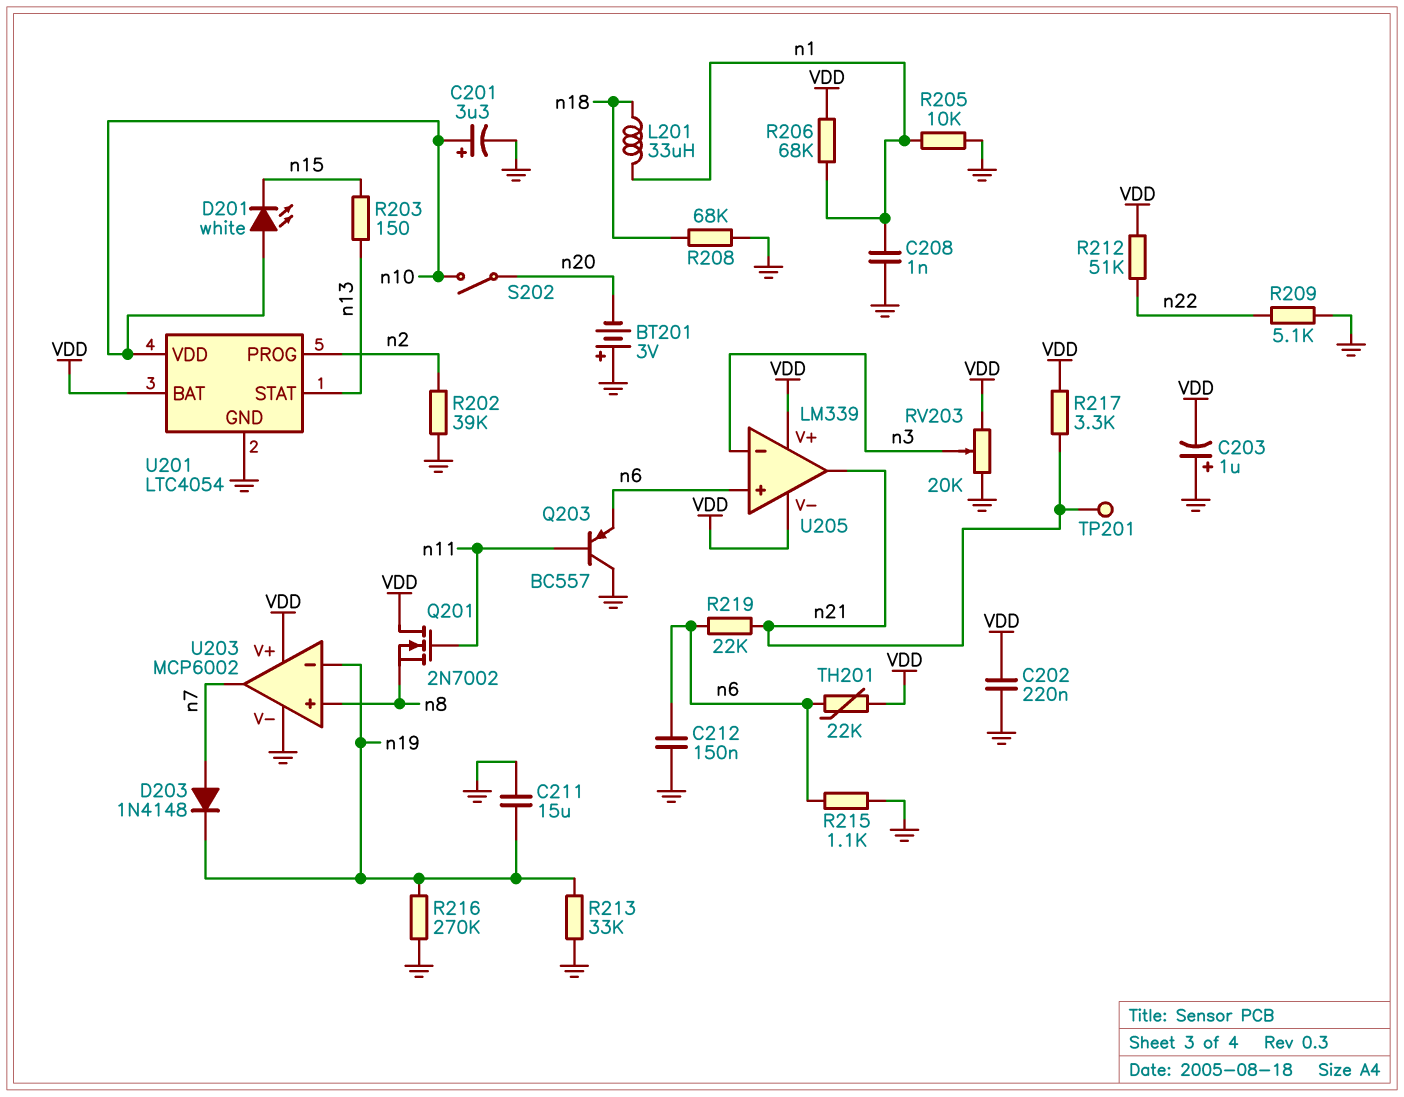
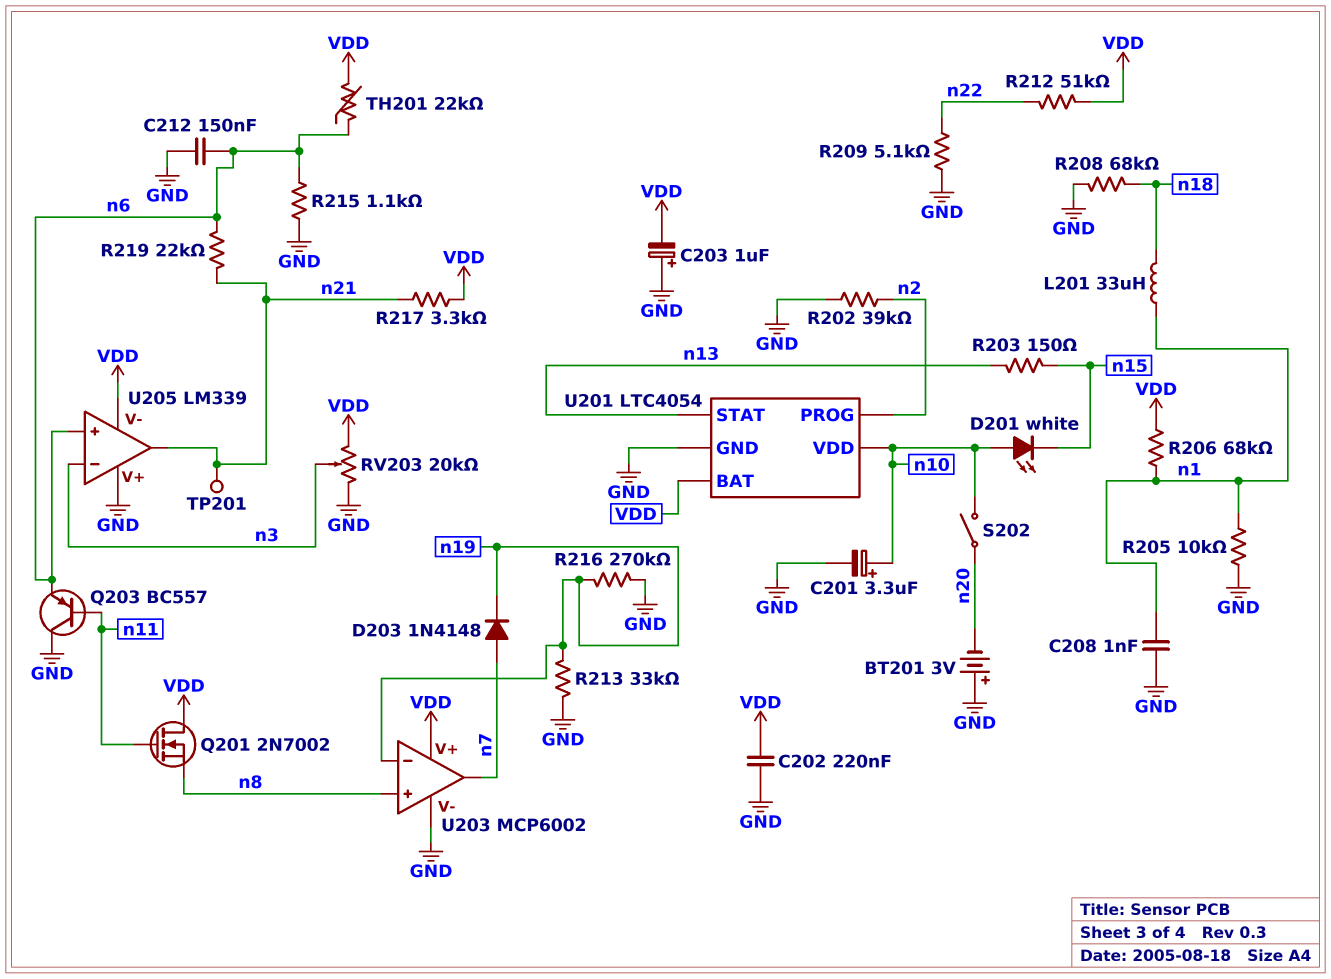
C211: 15uF (GND, n19) -> none
U205 pin V+: VDD -> GND

